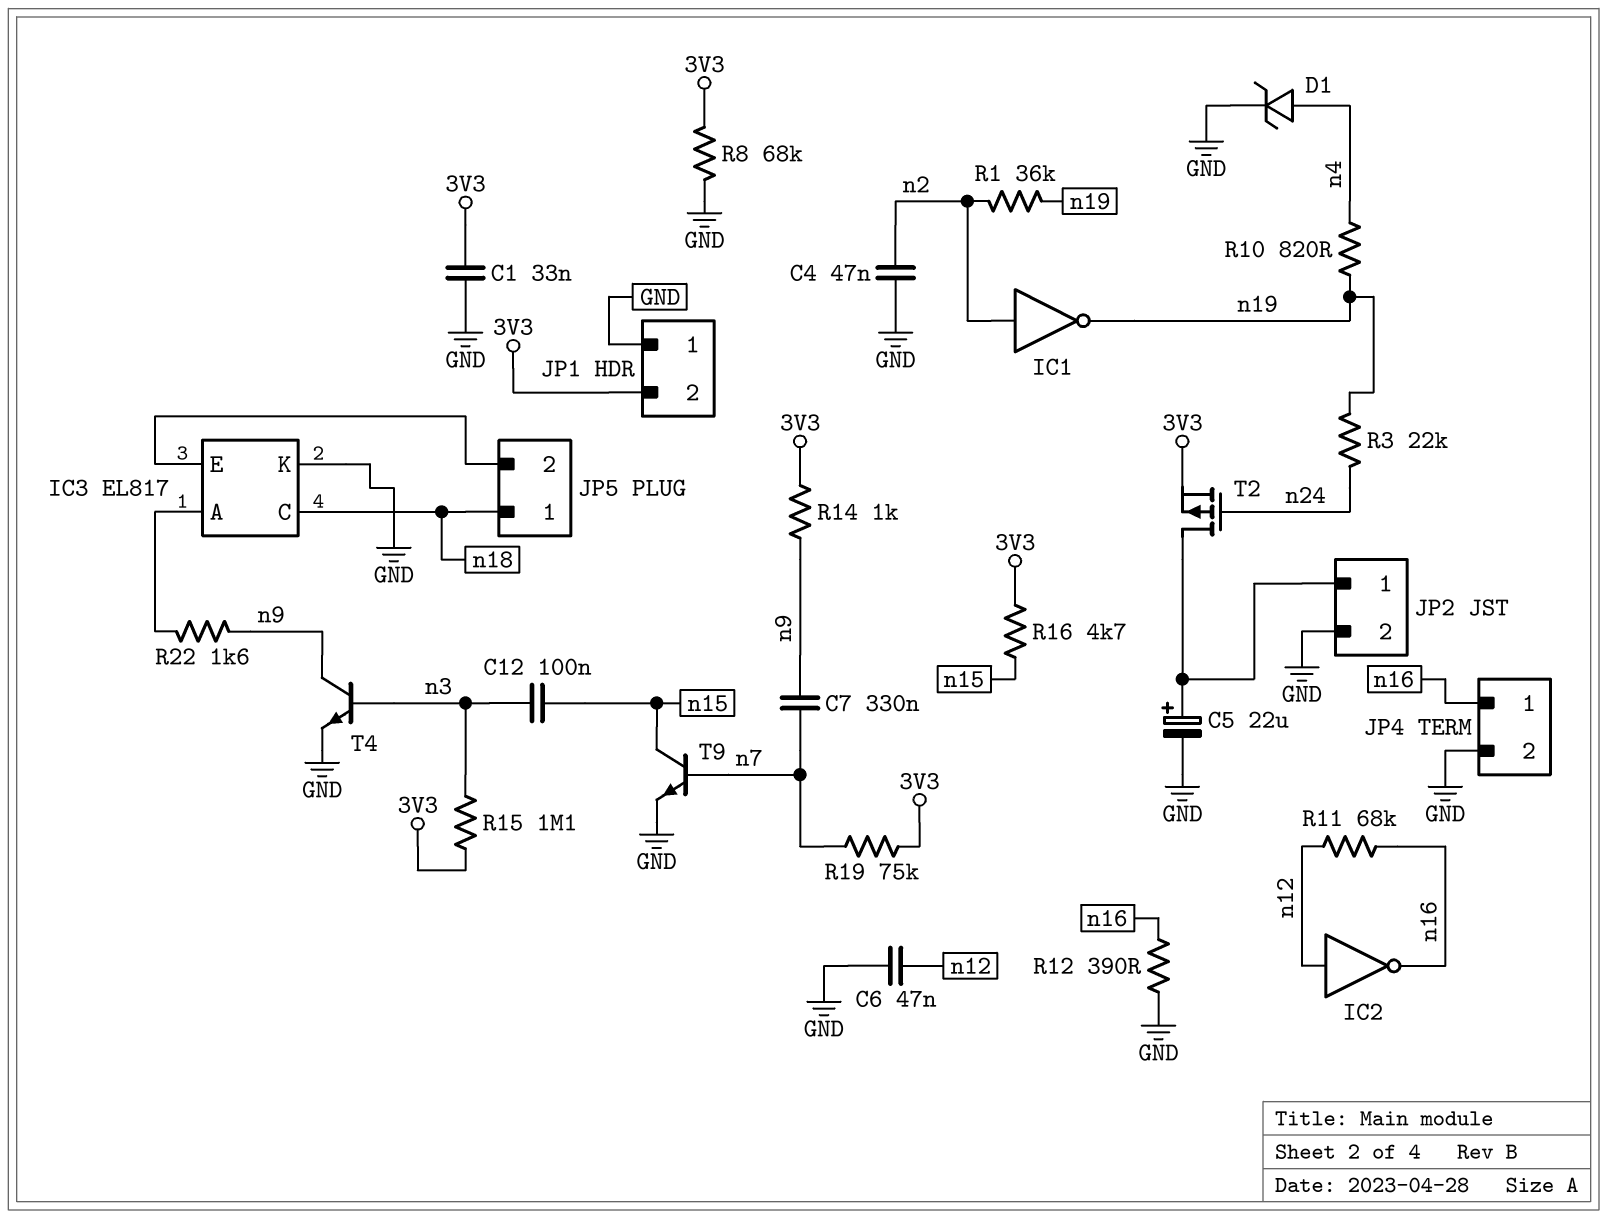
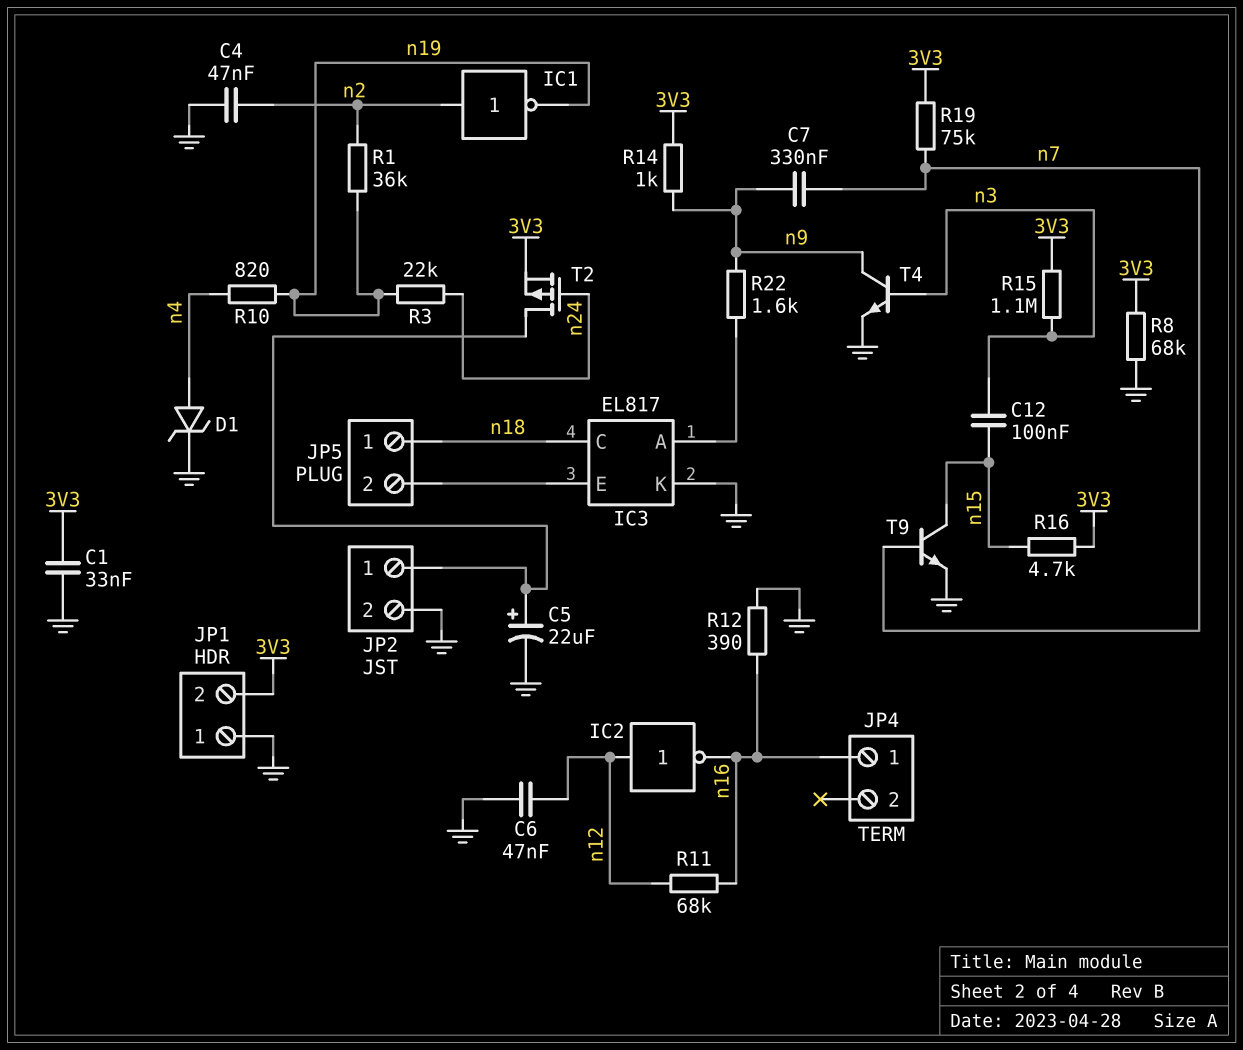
JP4 pin 2: GND -> none

